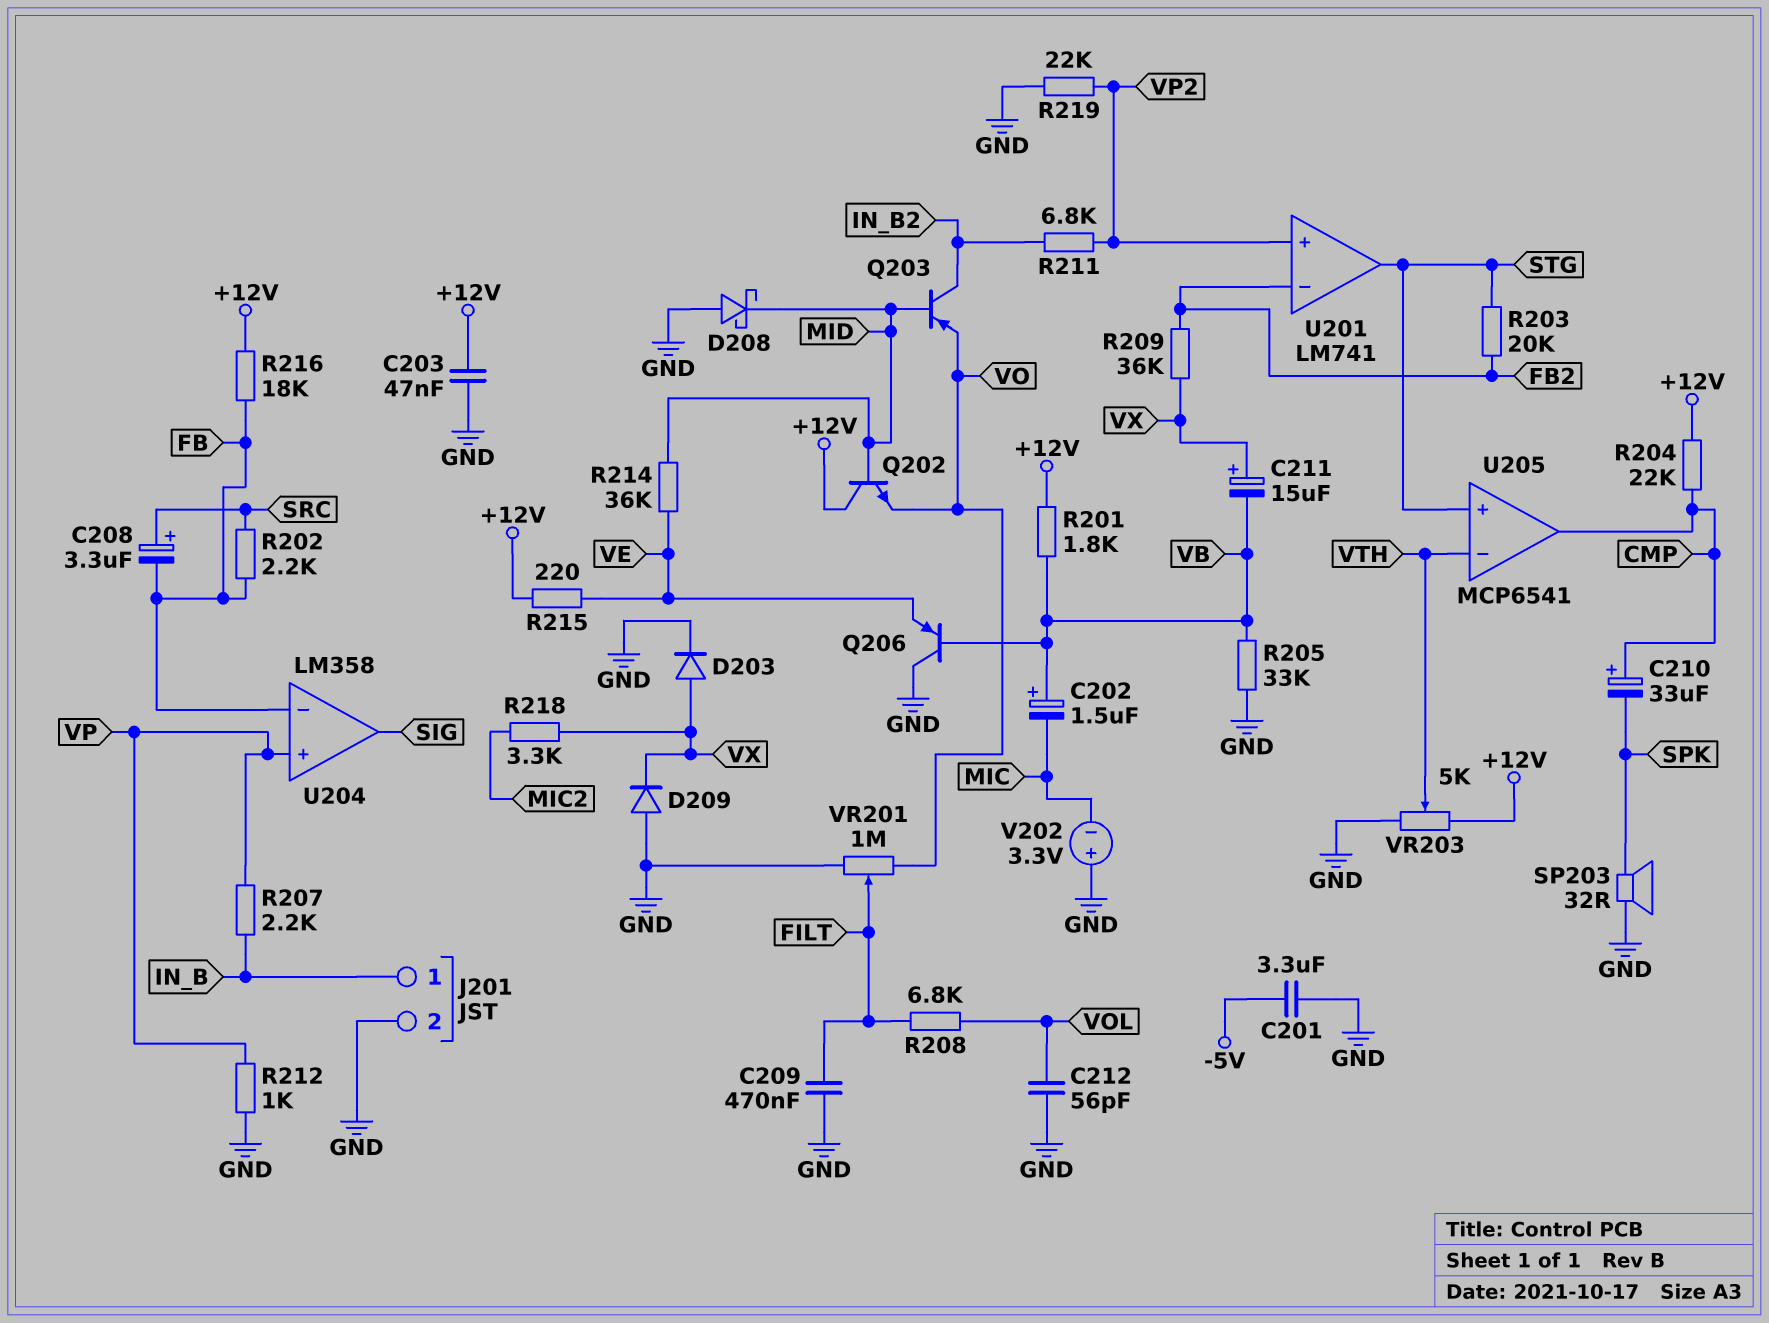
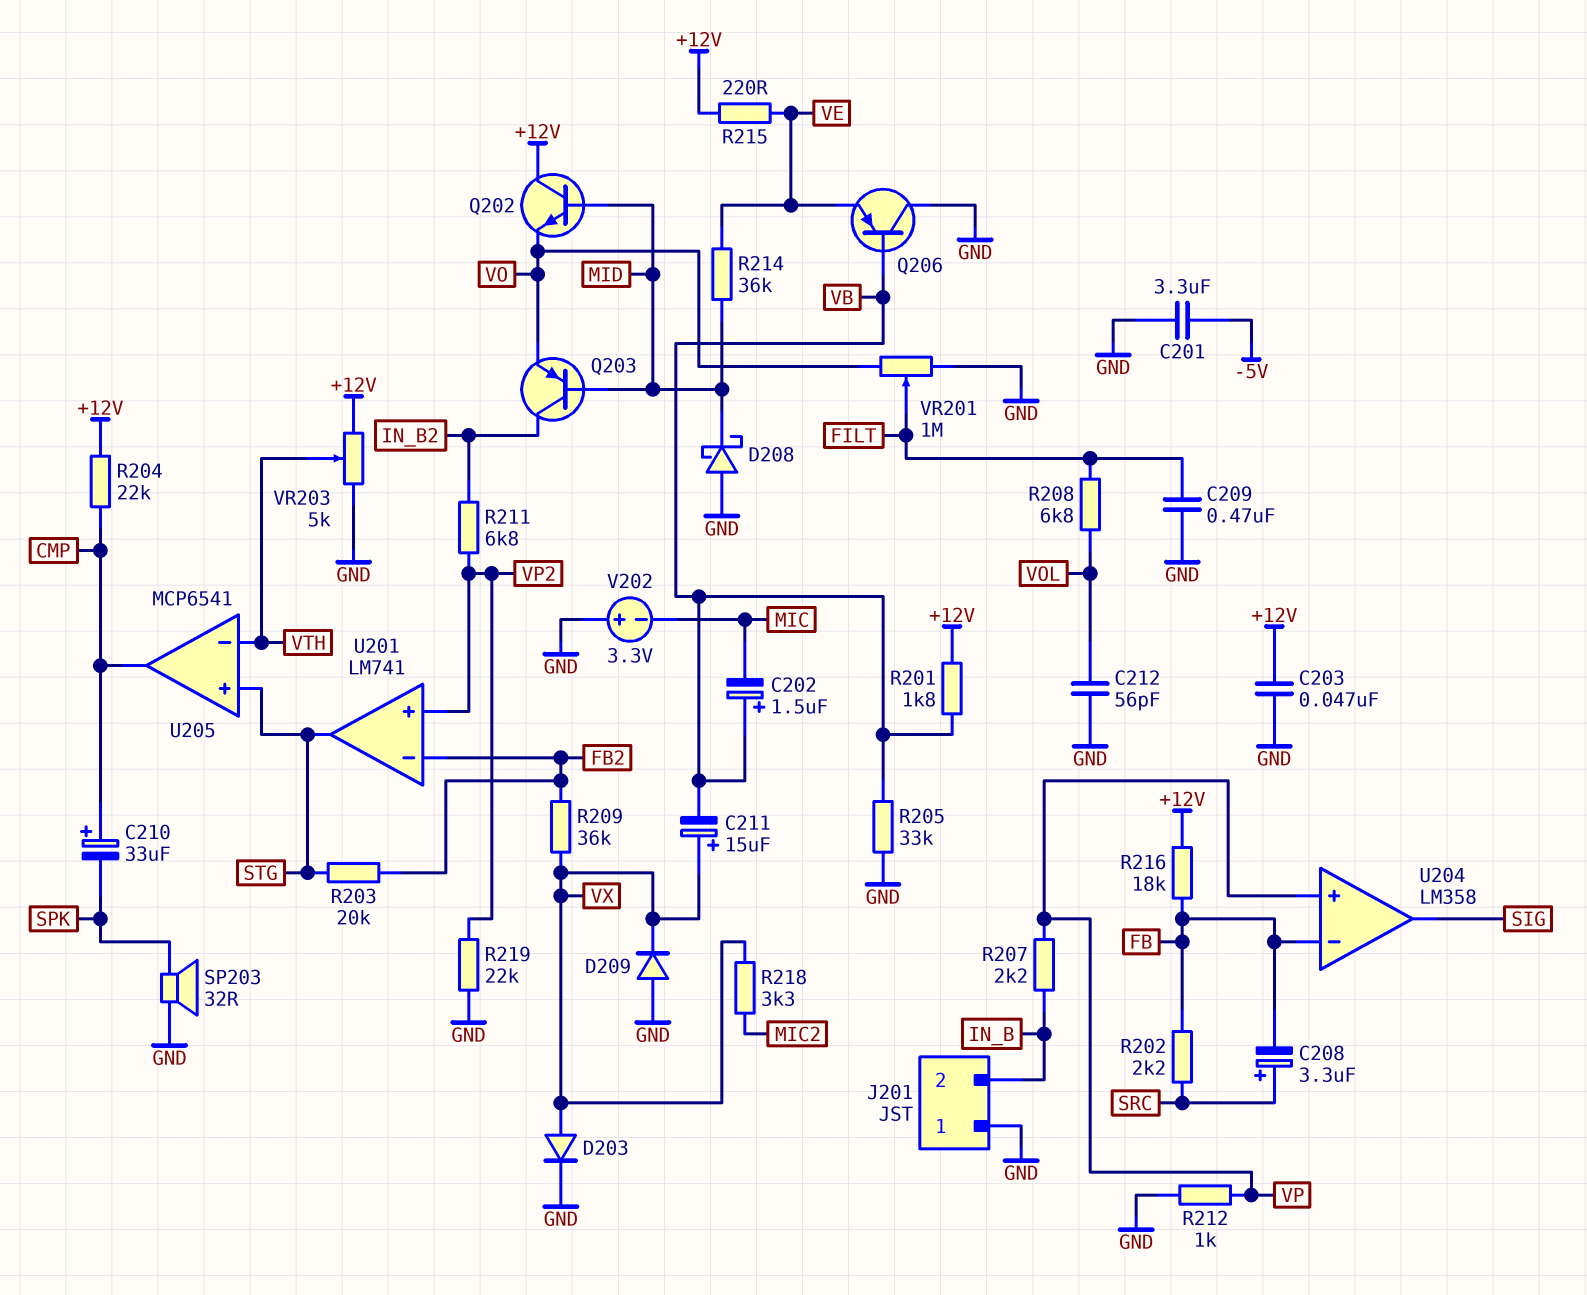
J201 pin 1: IN_B -> GND
J201 pin 2: GND -> IN_B

